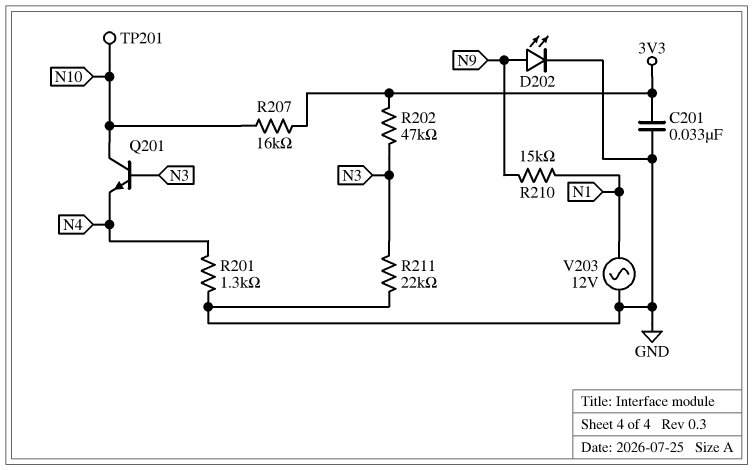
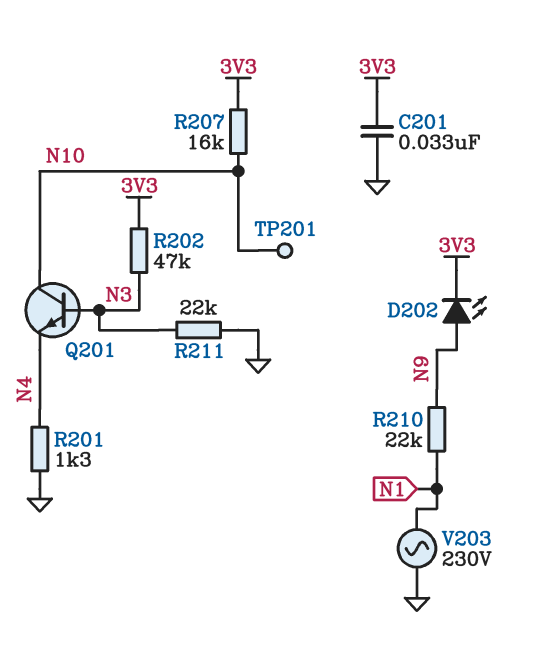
D202: LED (A N9, K GND) -> LED (A N9, K 3V3)
R210: 15k (N1, N9) -> 22k (N1, N9)
V203: AC 12V (GND, N1) -> AC 230V (GND, N1)

